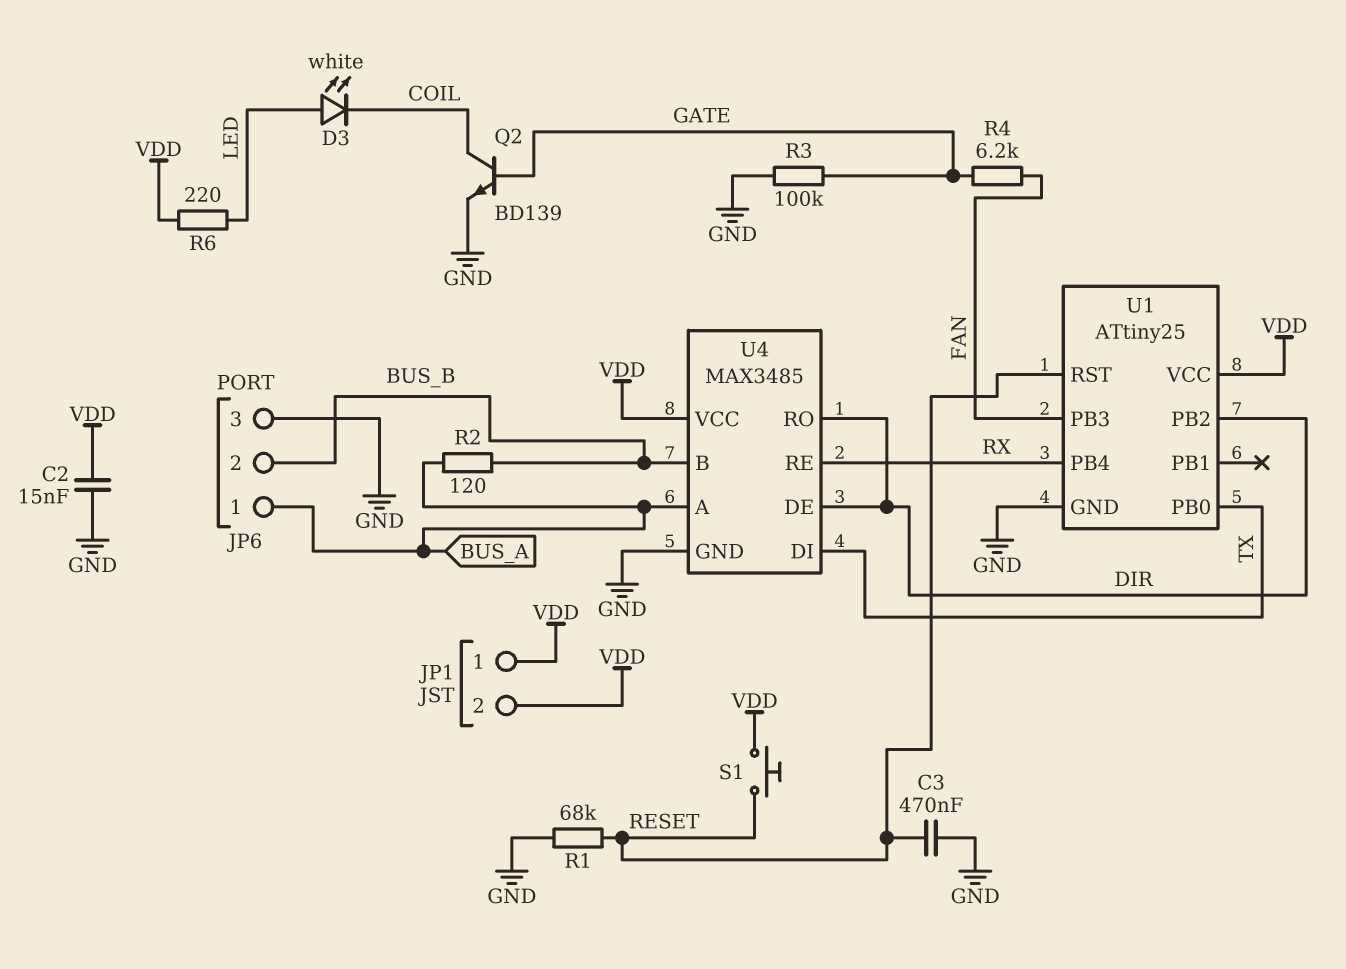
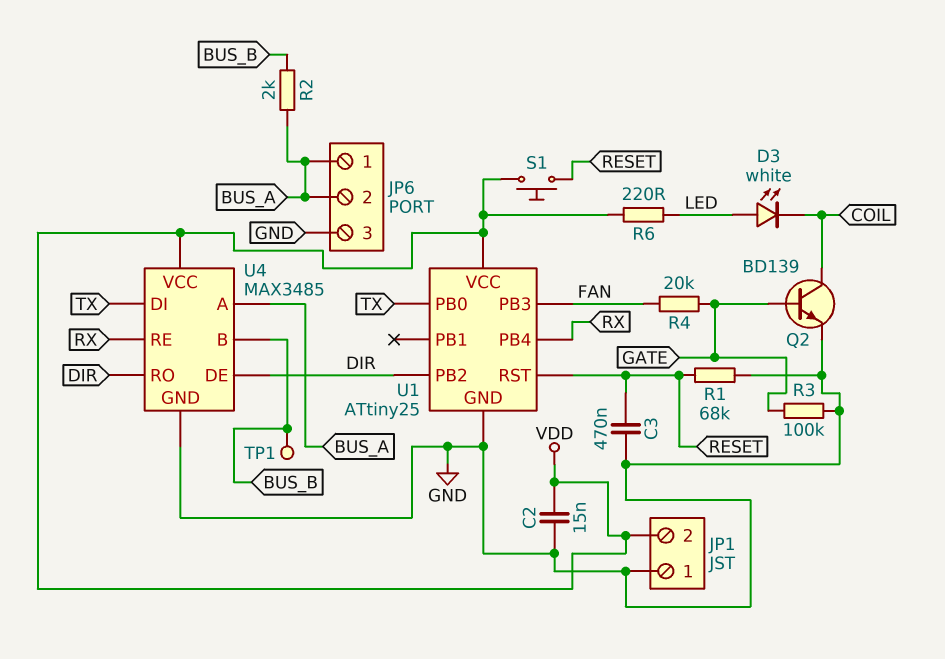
JP1 pin 1: VDD -> GND
JP6 pin 2: BUS_B -> BUS_A
R2: 120 (BUS_A, BUS_B) -> 2k (BUS_A, BUS_B)
R4: 6.2k (FAN, GATE) -> 20k (FAN, GATE)
TP1: none -> test point (BUS_B)

